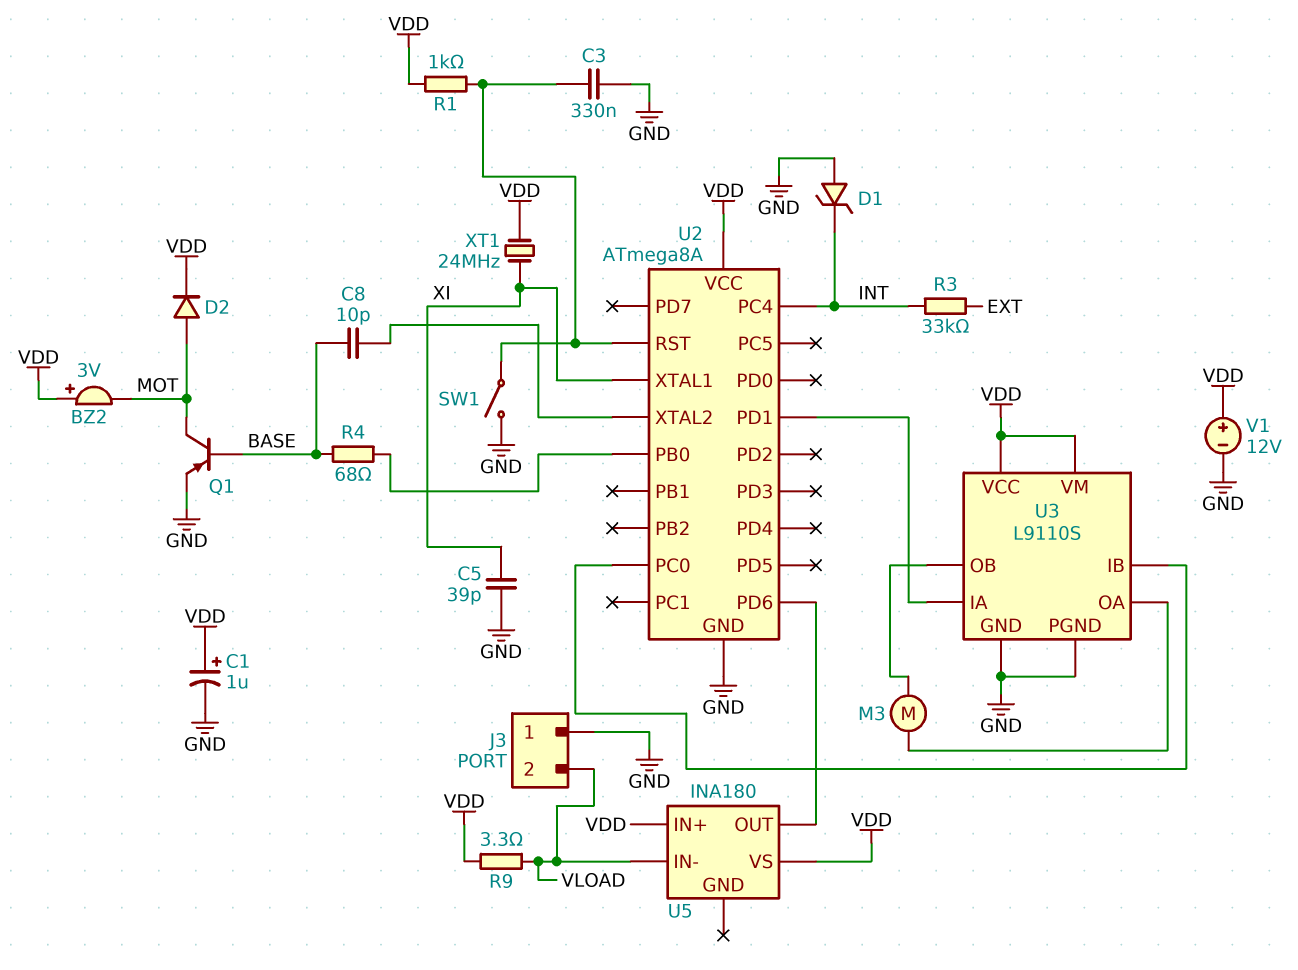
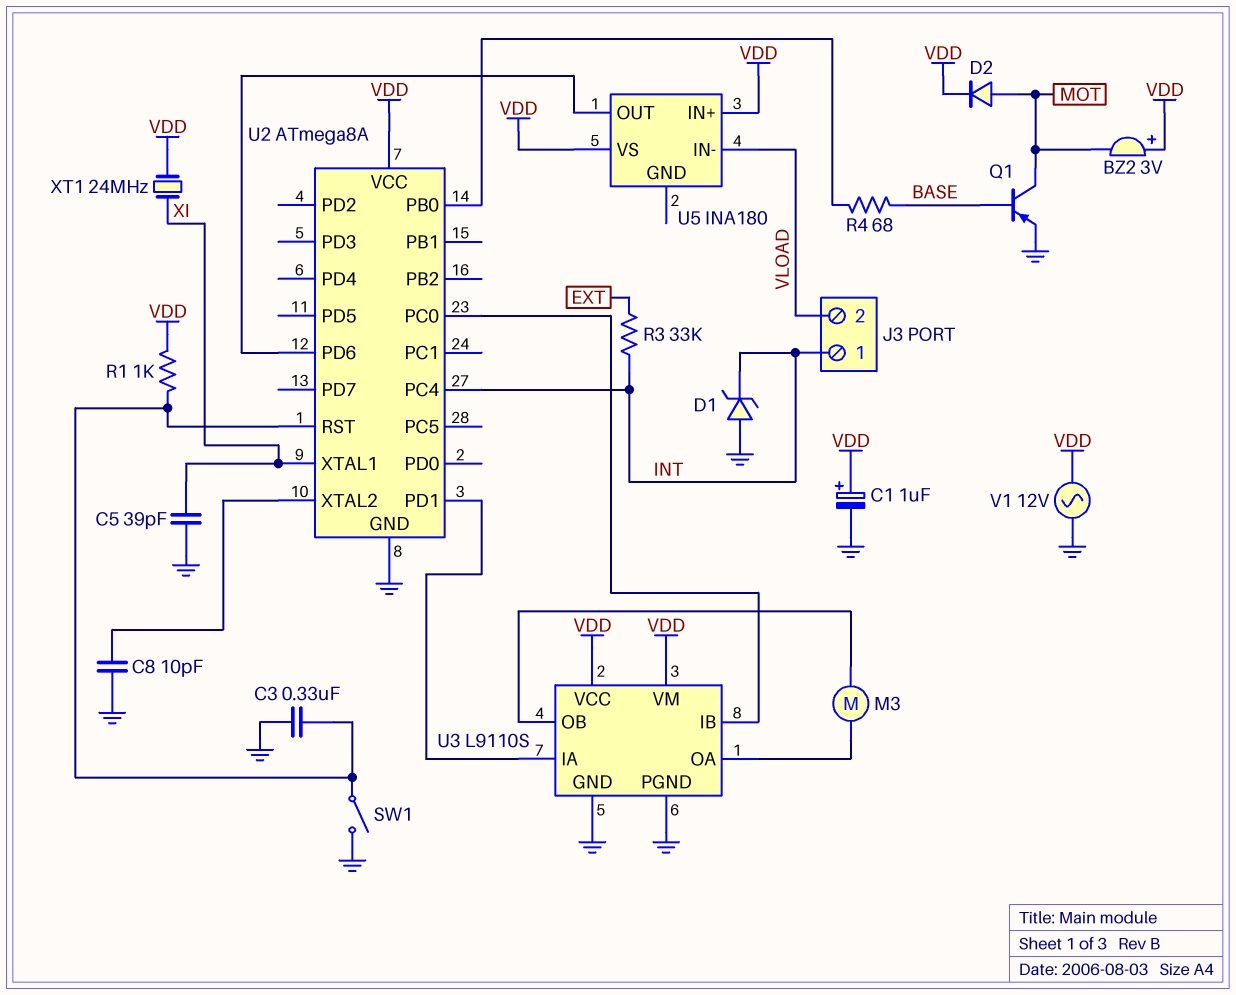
C8: 10pF (BASE, U2/XTAL2) -> 10pF (GND, U2/XTAL2)
J3 pin 1: GND -> INT
R9: 3.3 (VDD, VLOAD) -> none
V1: 12V (plus VDD, minus GND) -> AC 12V (GND, VDD)

